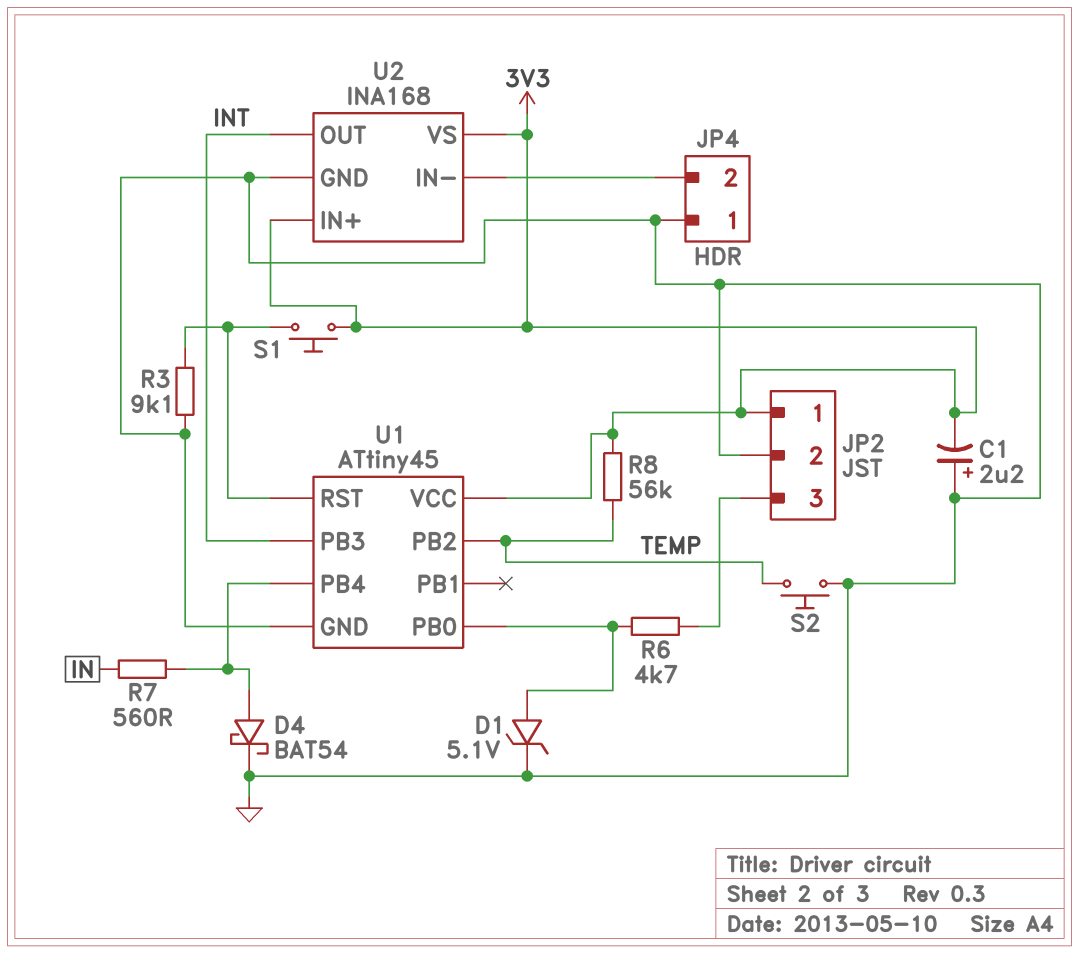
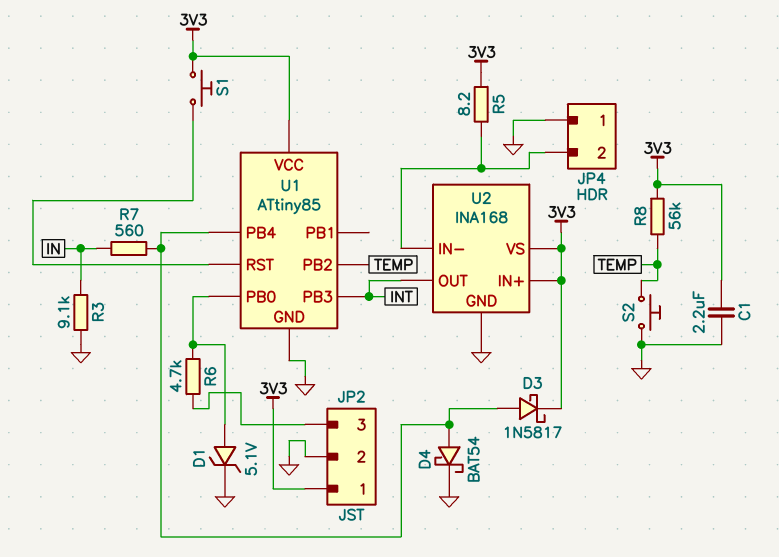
C1: 2.2uF (plus GND, minus 3V3) -> 2.2uF (3V3, GND)
D3: none -> schottky 1N5817 (A U1/PB4, K 3V3)
R3: 9.1k (GND, U1/RST) -> 9.1k (GND, IN)
R5: none -> 8.2 (3V3, JP4/2)
U1: ATtiny45 -> ATtiny85

